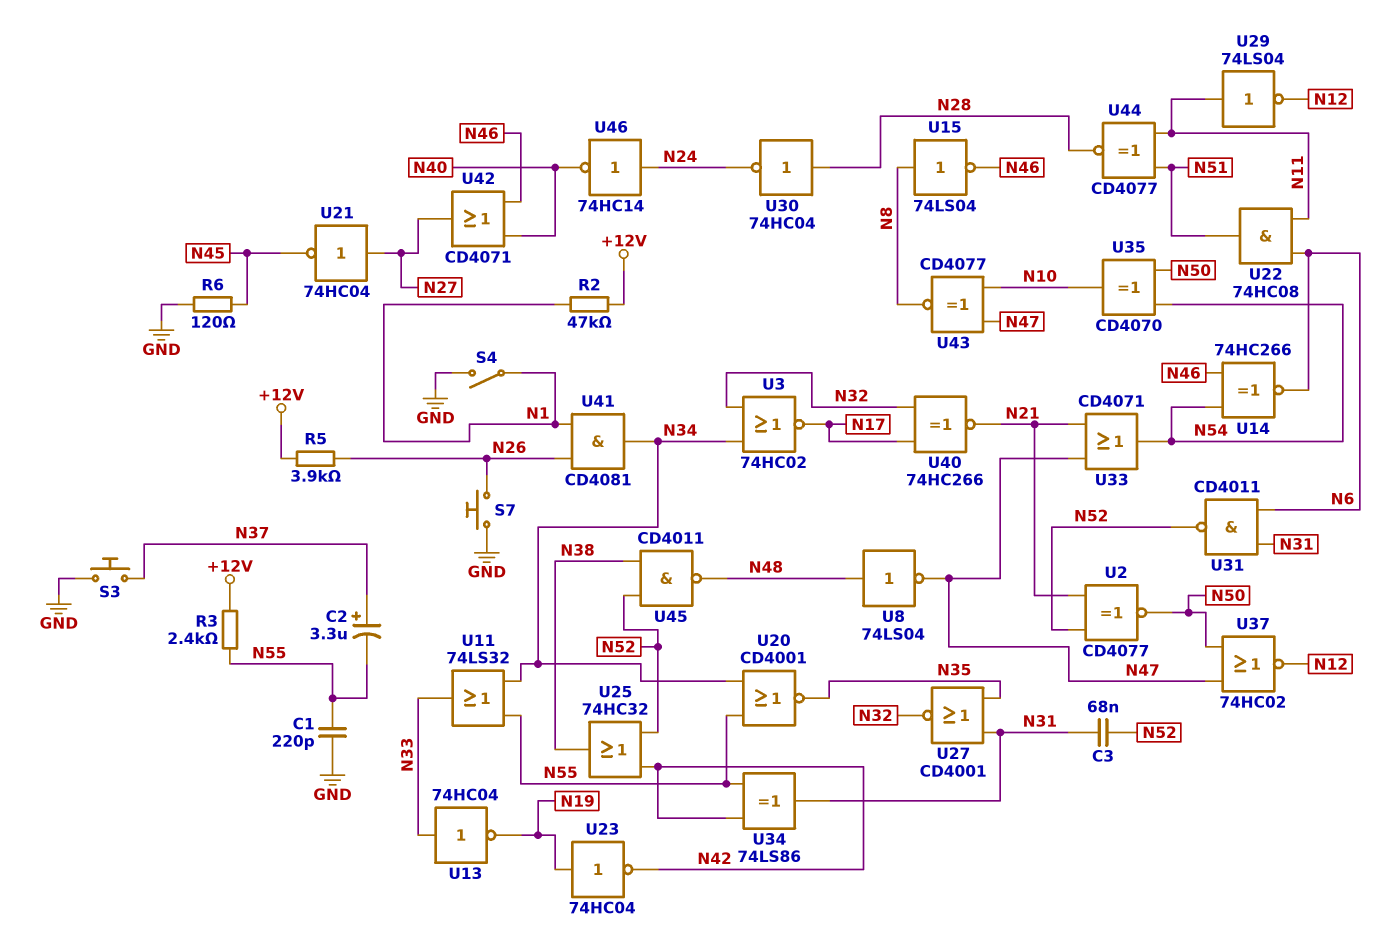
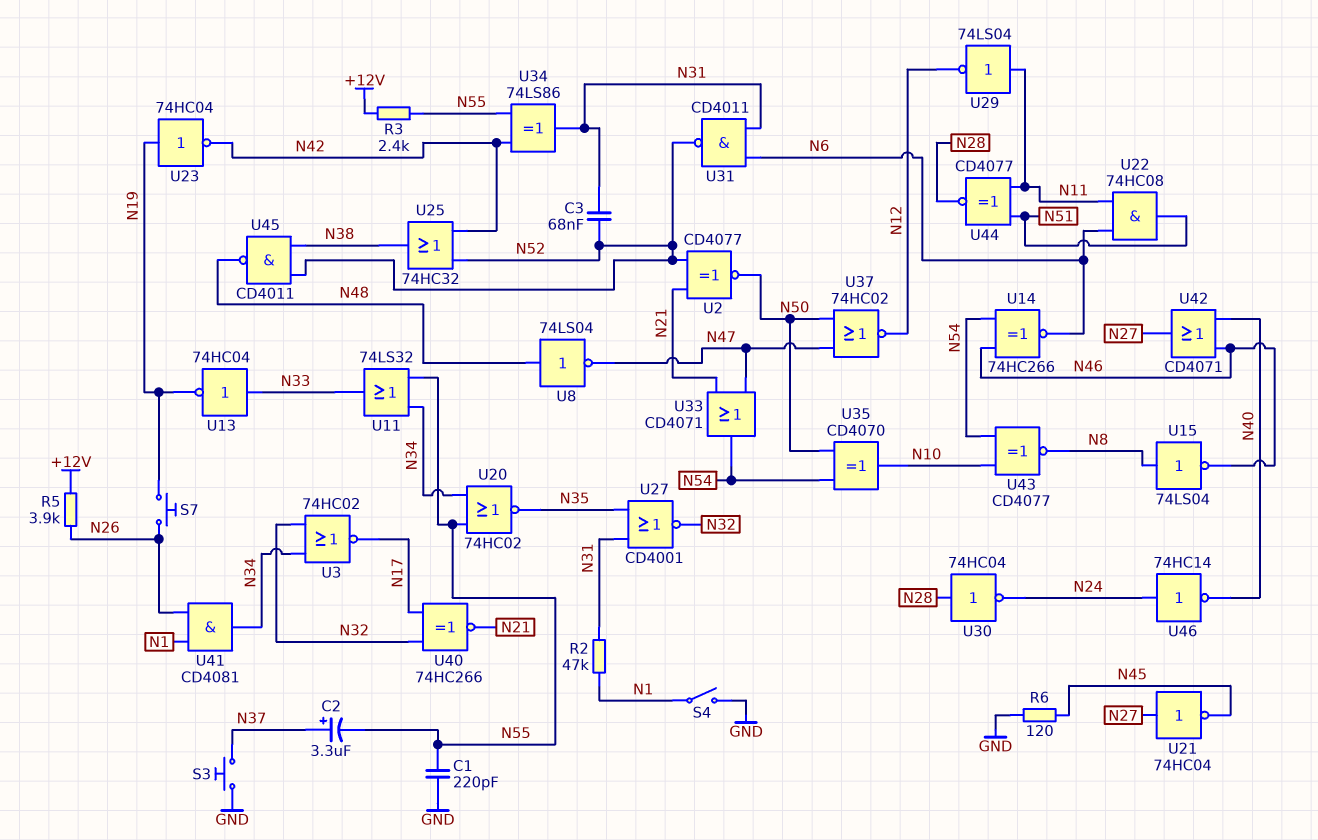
R2: 47k (+12V, N1) -> 47k (N1, N31)
S7: button (GND, N26) -> button (N19, N26)
U20: NOR CD4001 (in N34, in N55, out N35) -> NOR 74HC02 (in N34, in N55, out N35)
U43: XNOR CD4077 (in N10, in N47, out N8) -> XNOR CD4077 (in N10, in N54, out N8)

